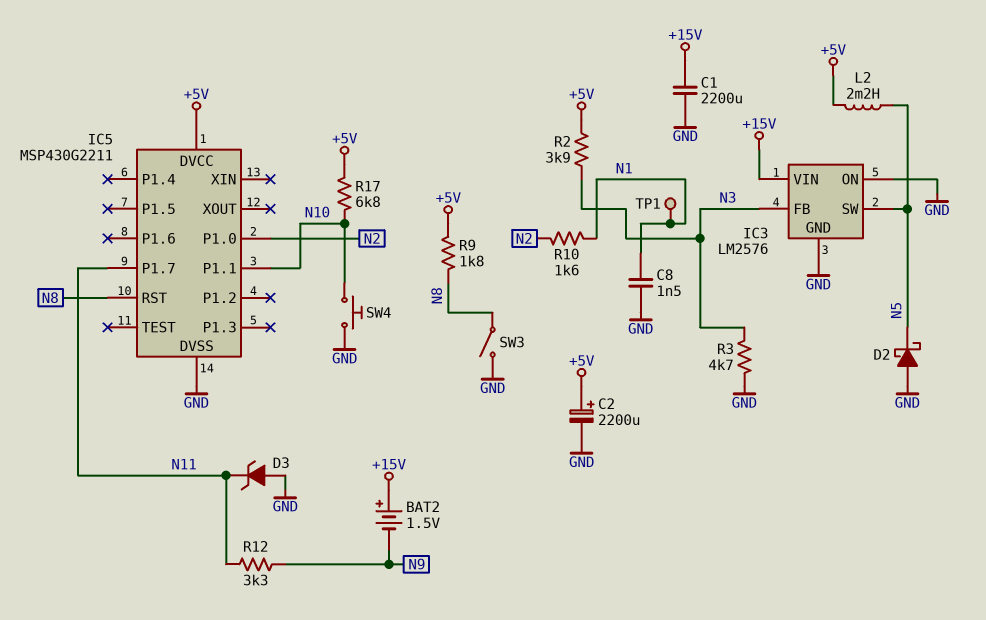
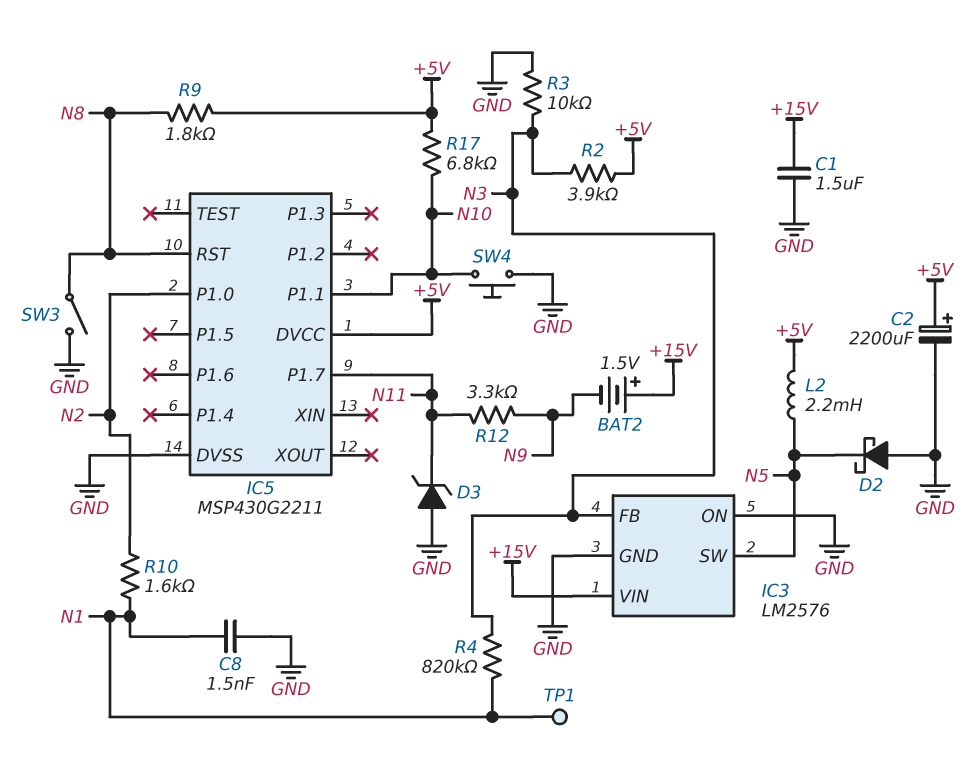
C1: 2200uF (+15V, GND) -> 1.5uF (+15V, GND)
R3: 4.7k (GND, N3) -> 10k (GND, N3)
R4: none -> 820k (N1, N3)

